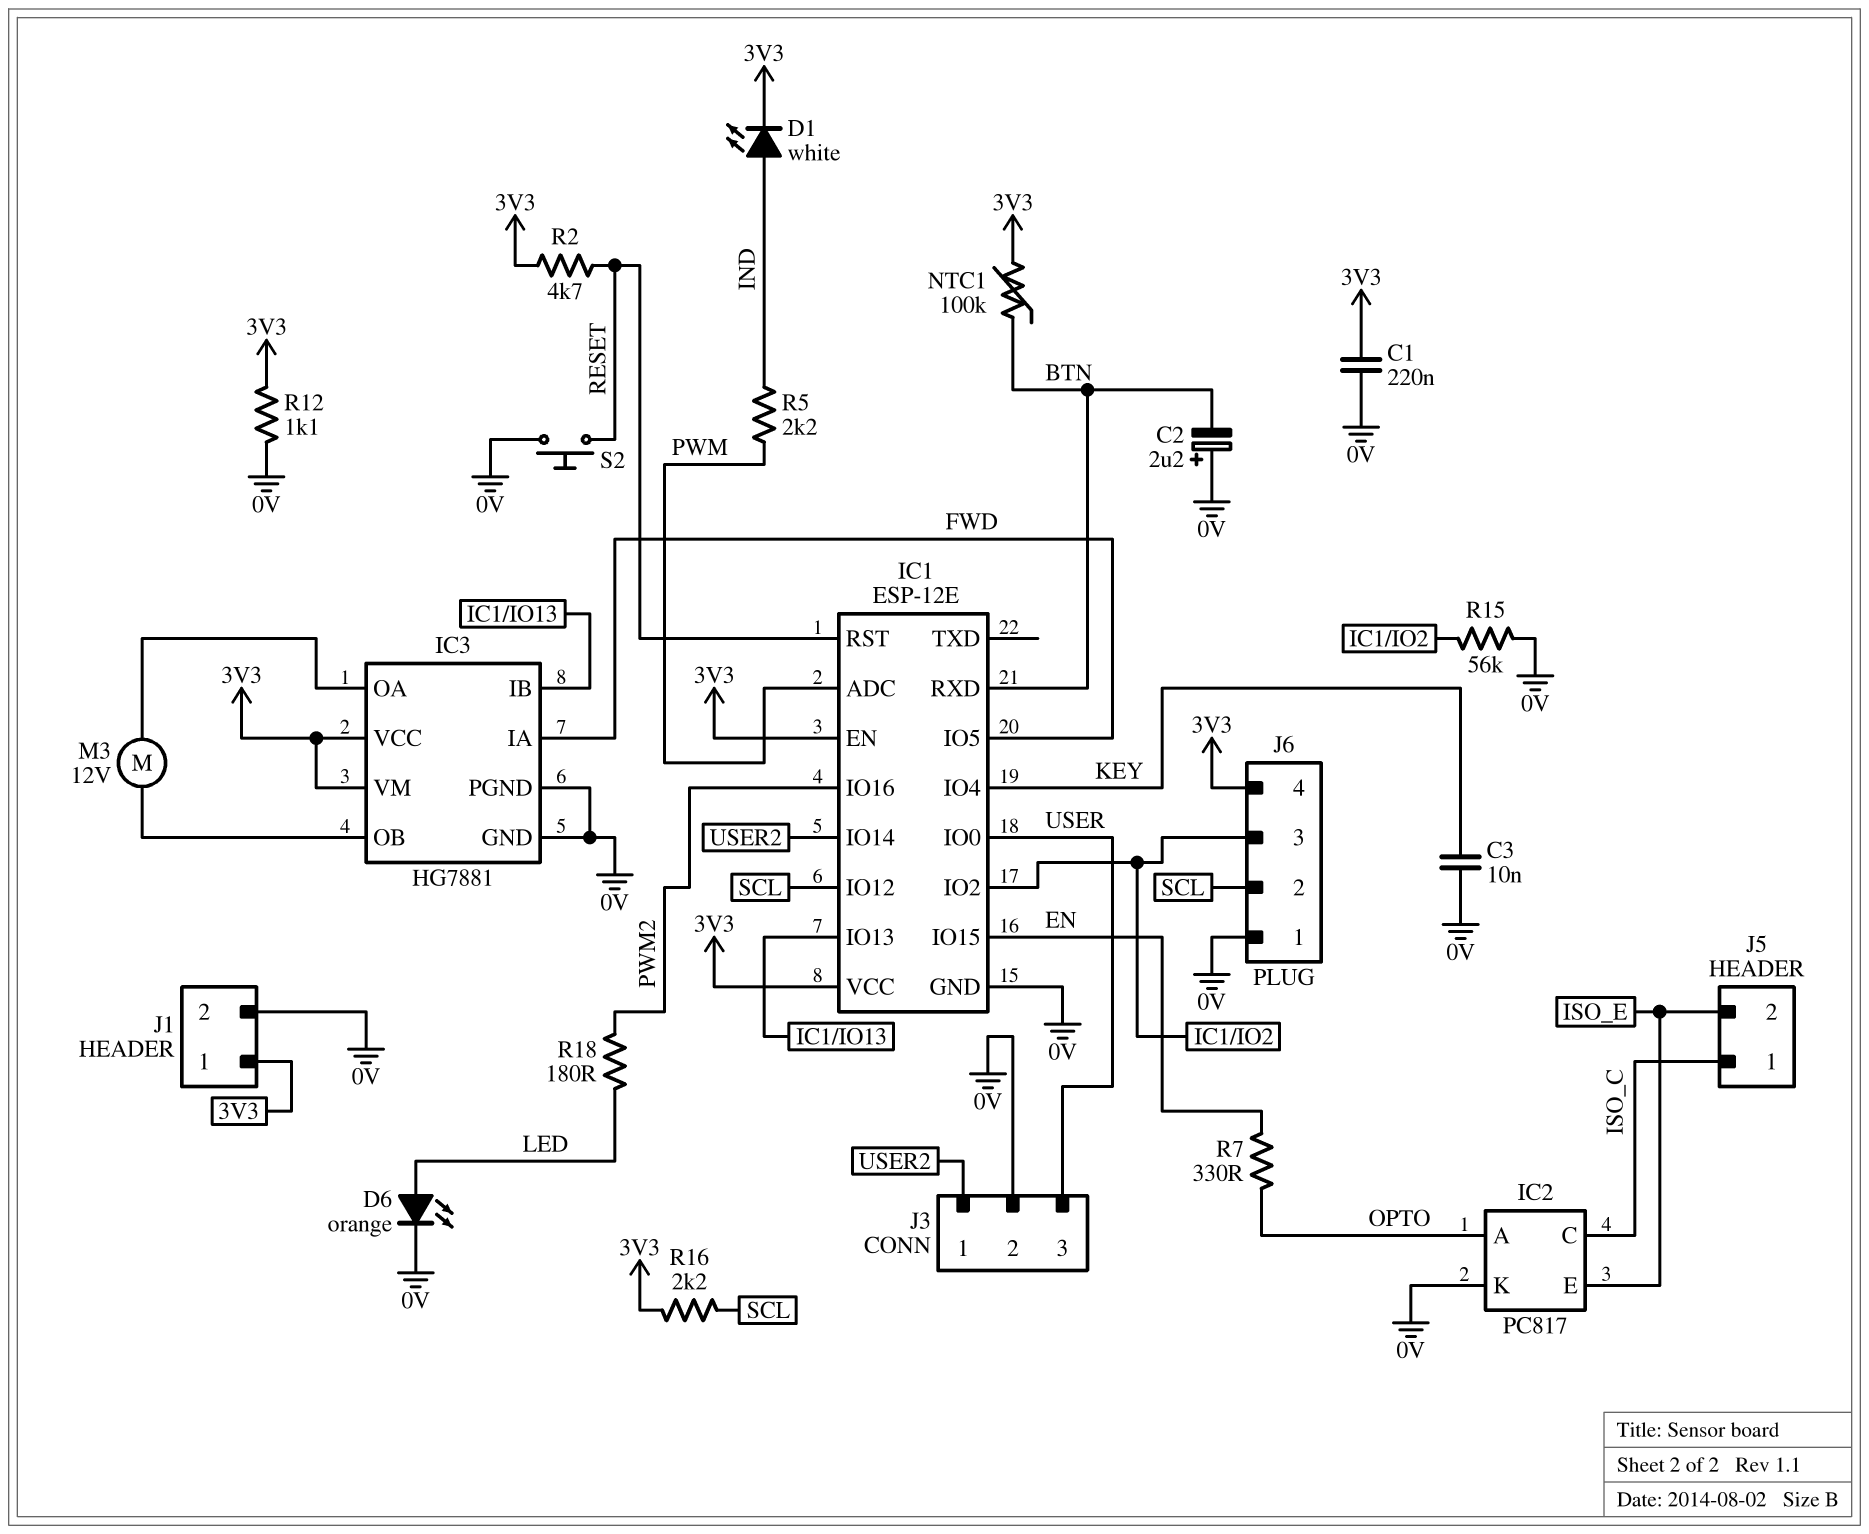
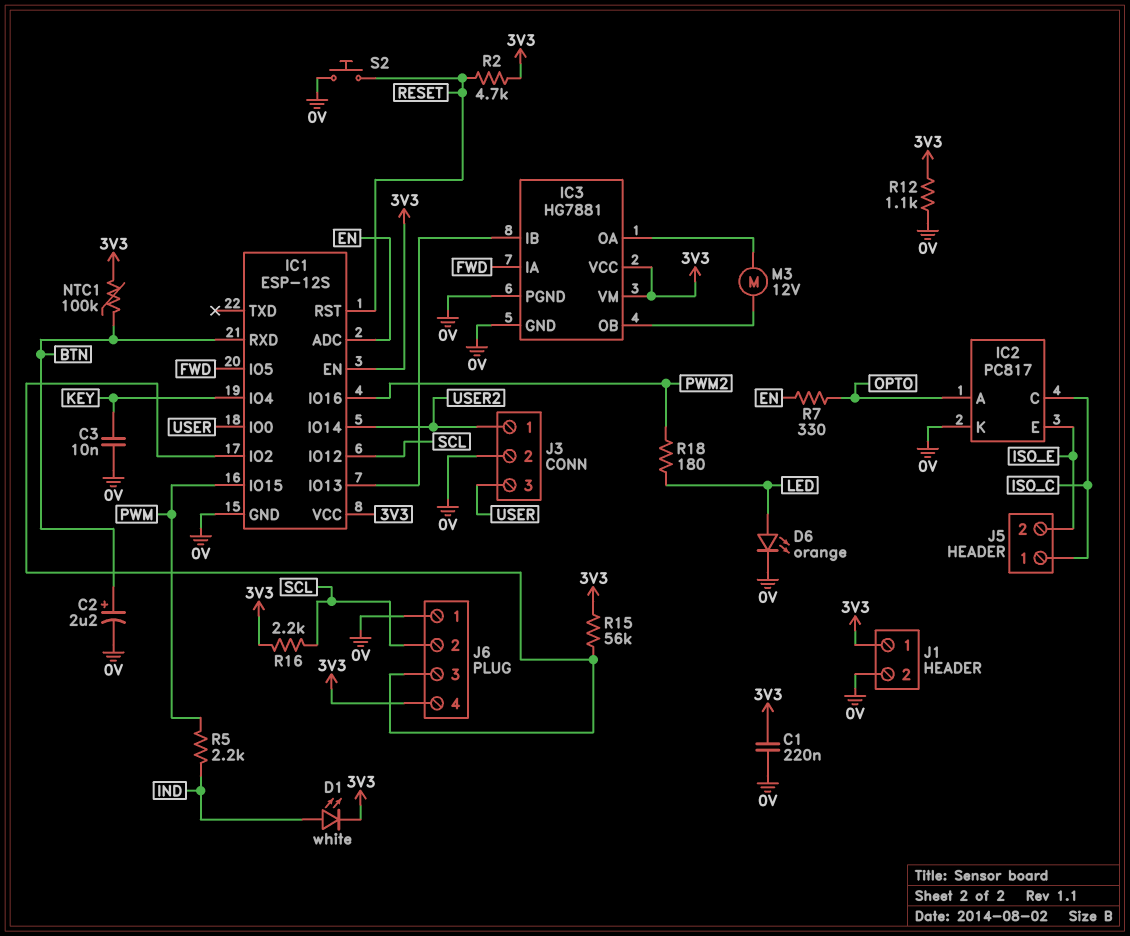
C2: 2.2uF (plus 0V, minus BTN) -> 2.2uF (plus BTN, minus 0V)
IC1: ESP-12E -> ESP-12S
IC1 pin ADC: PWM -> EN
IC1 pin IO15: EN -> PWM
R15: 56k (0V, IC1/IO2) -> 56k (3V3, IC1/IO2)

